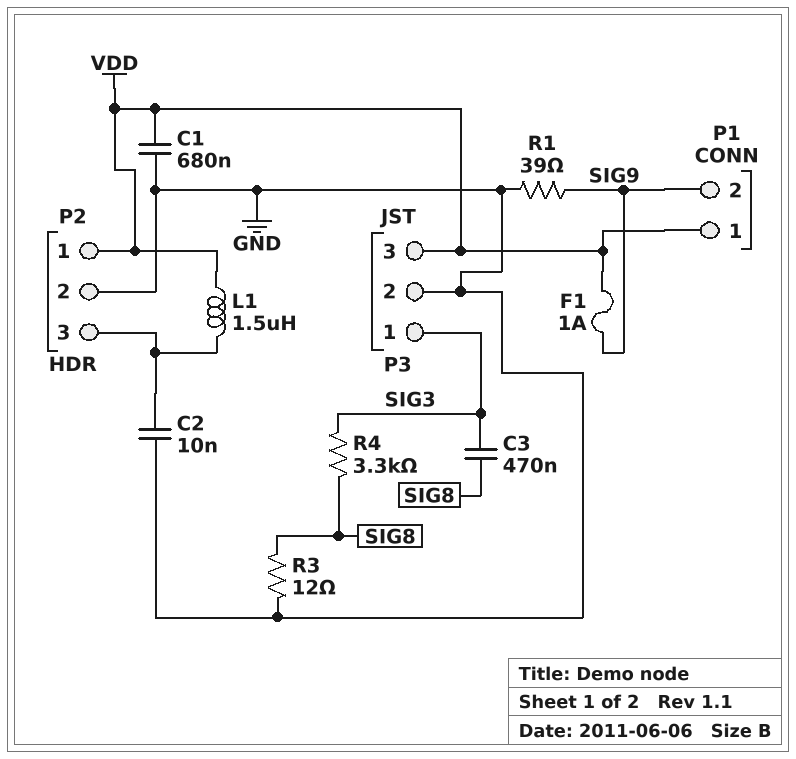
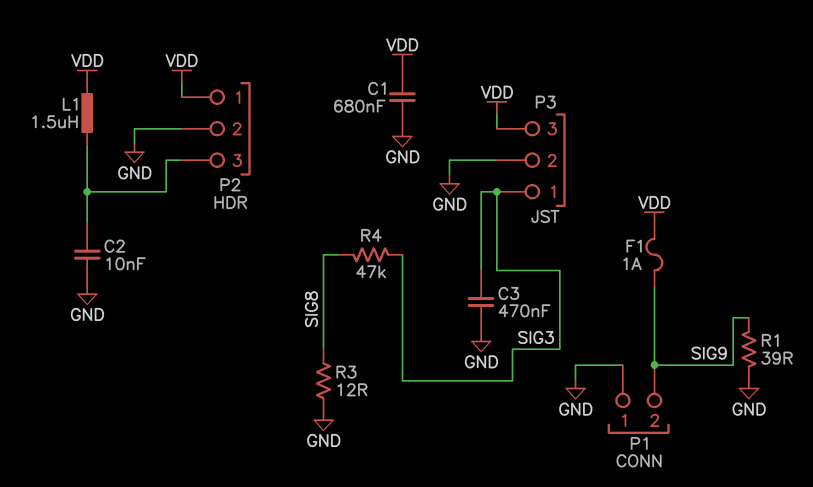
C3: 470nF (SIG3, SIG8) -> 470nF (GND, SIG3)
P1 pin 1: VDD -> GND
R4: 3.3k (SIG3, SIG8) -> 47k (SIG3, SIG8)

